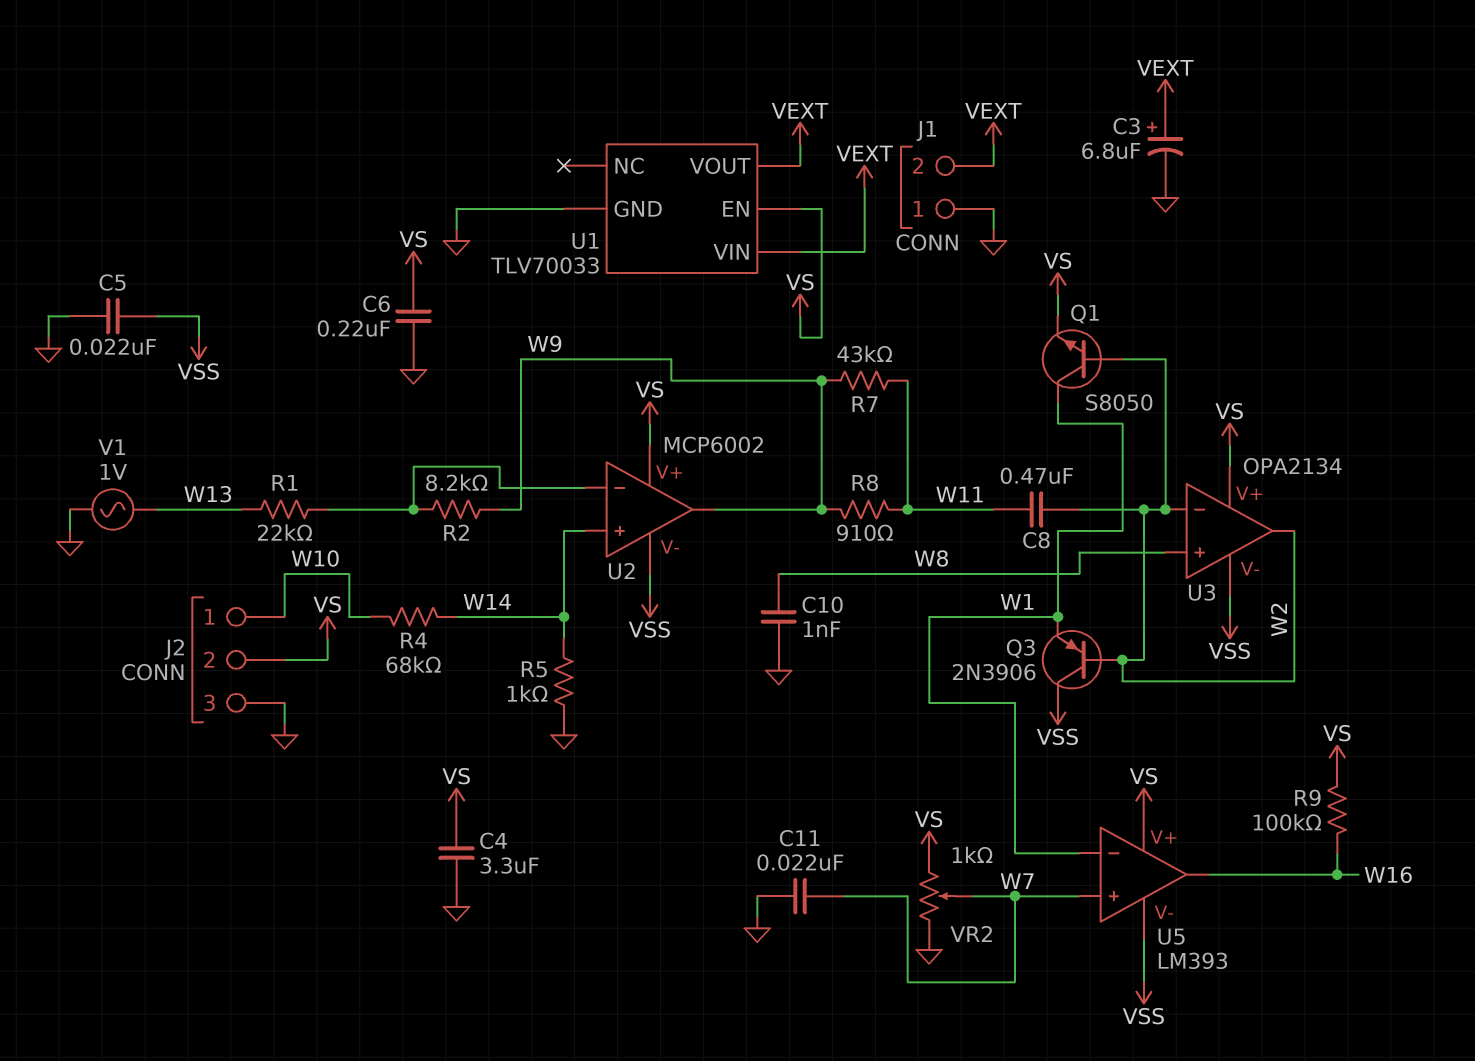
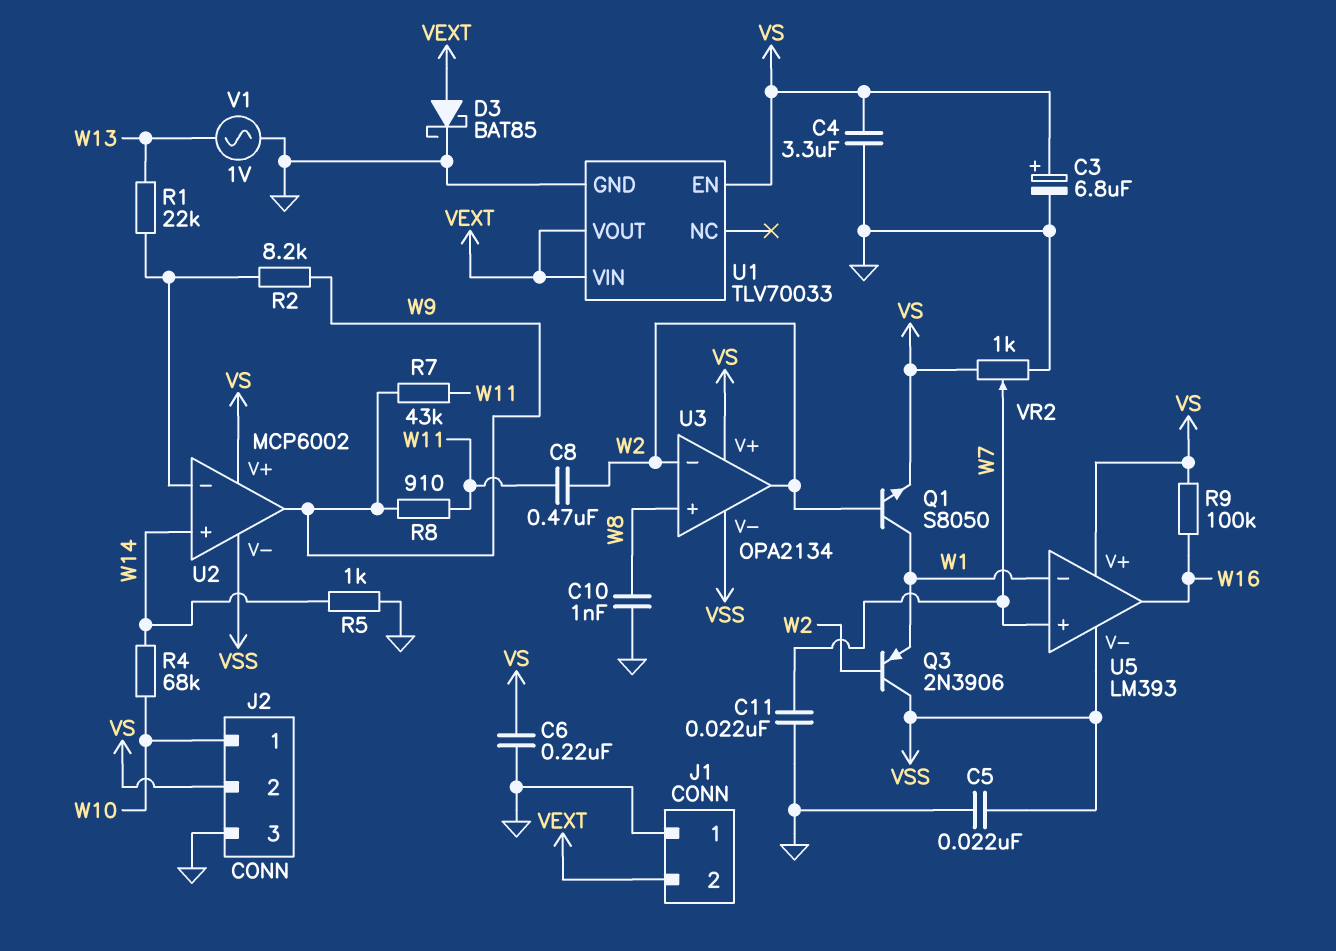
C3: 6.8uF (plus VEXT, minus GND) -> 6.8uF (plus VS, minus GND)
D3: none -> schottky BAT85 (A VEXT, K GND)

